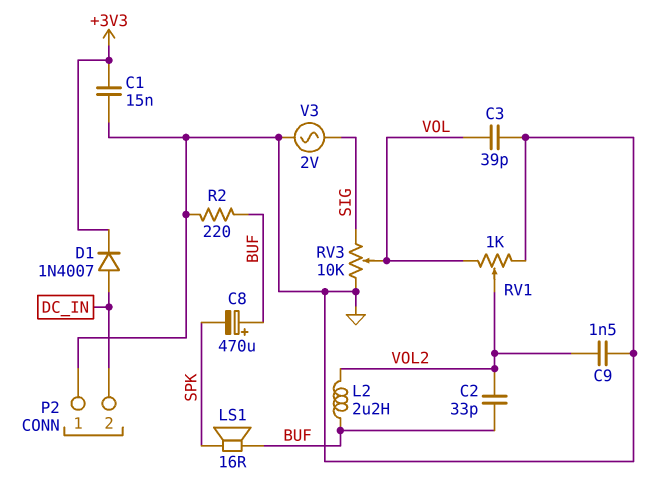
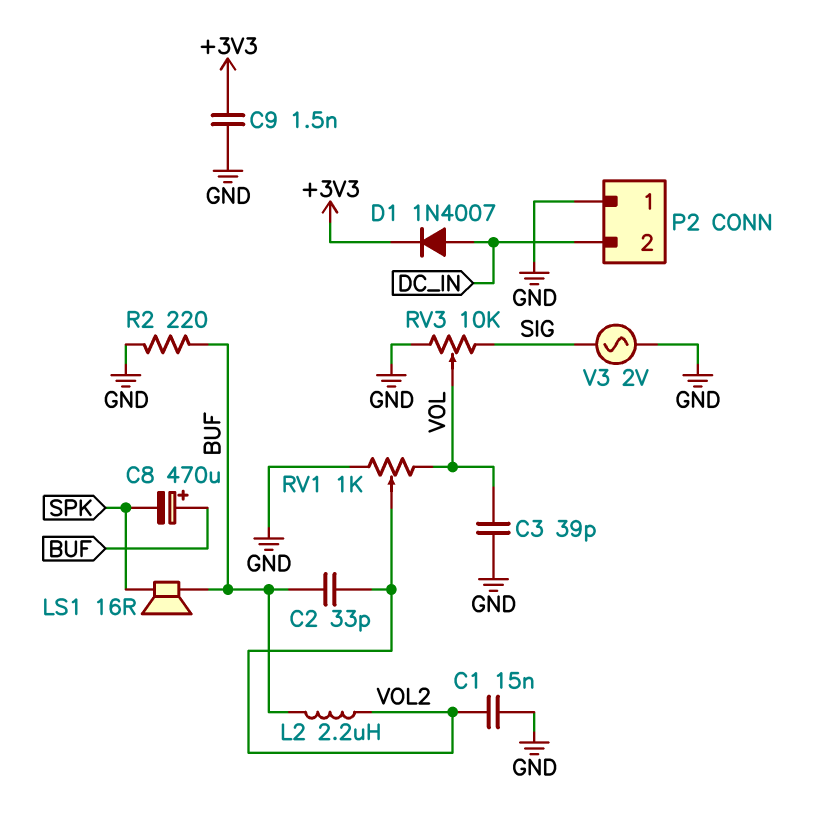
C1: 15nF (+3V3, GND) -> 15nF (GND, VOL2)
C9: 1.5nF (GND, VOL2) -> 1.5nF (+3V3, GND)

